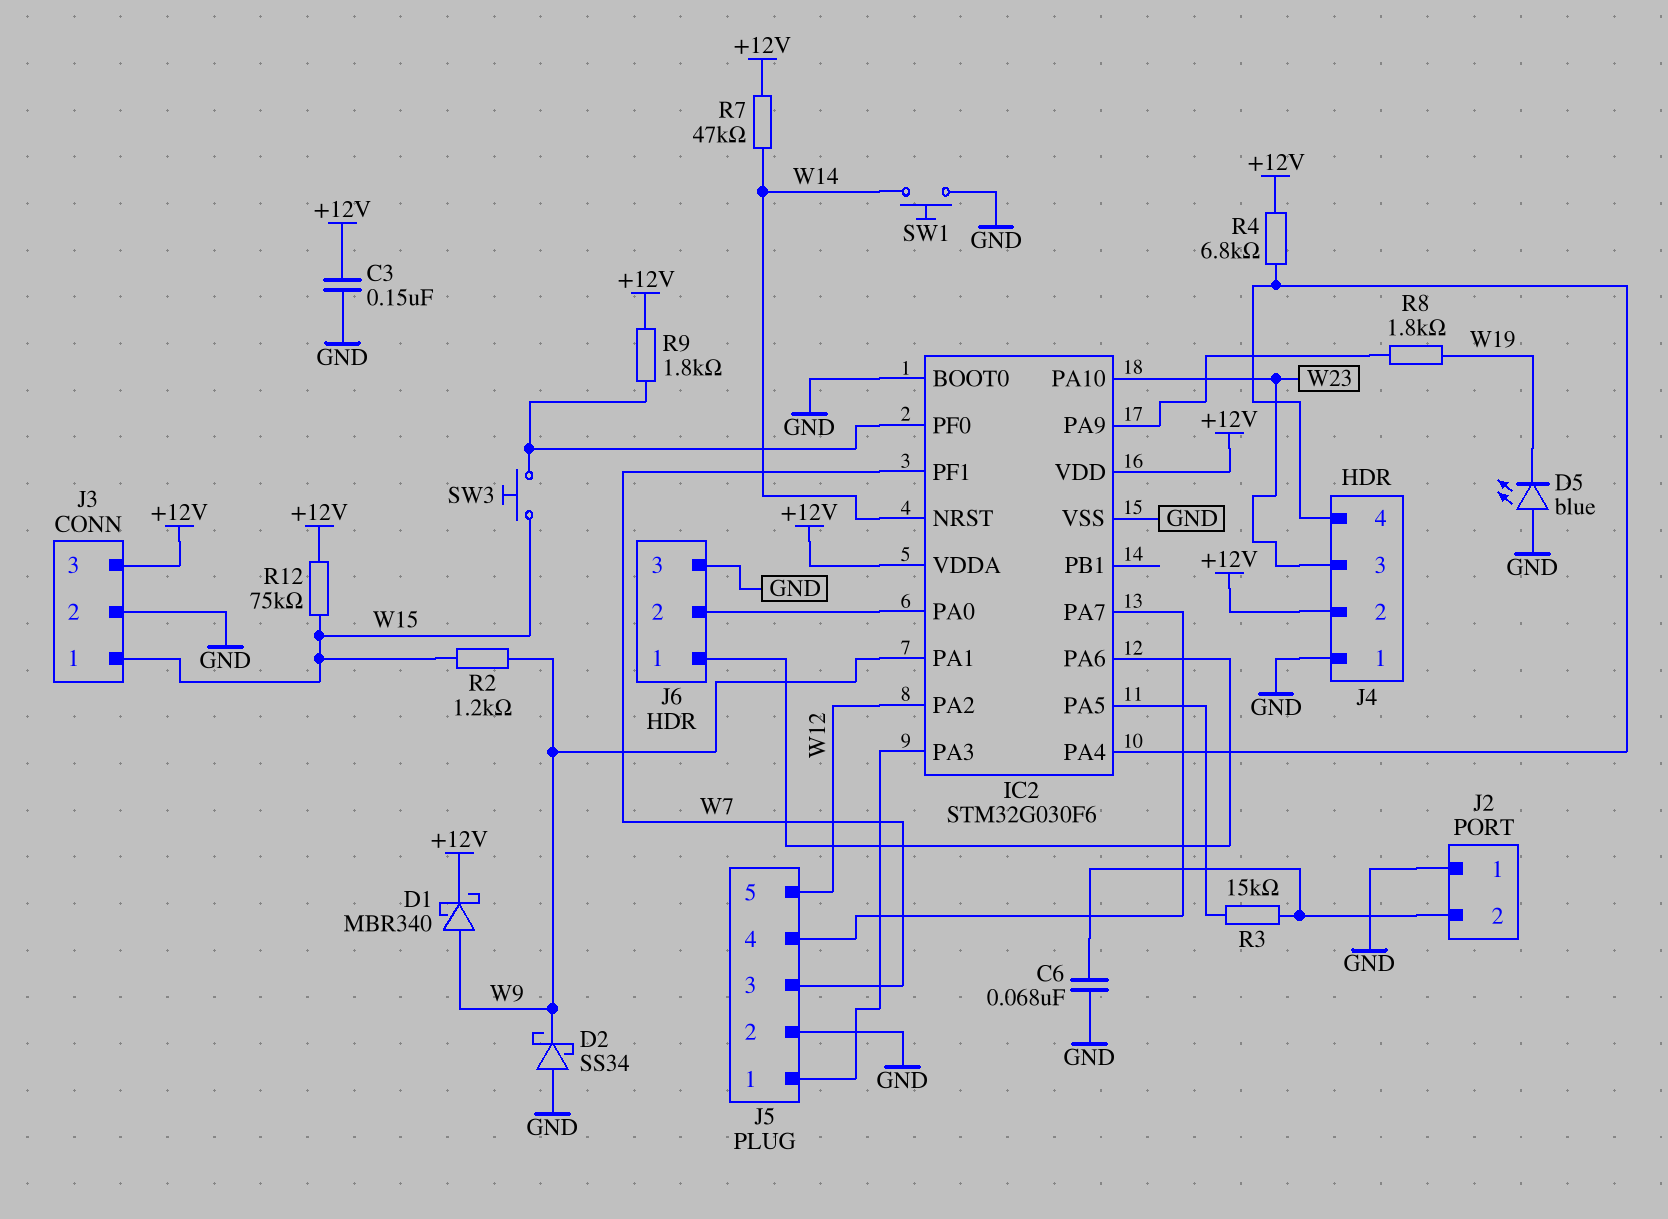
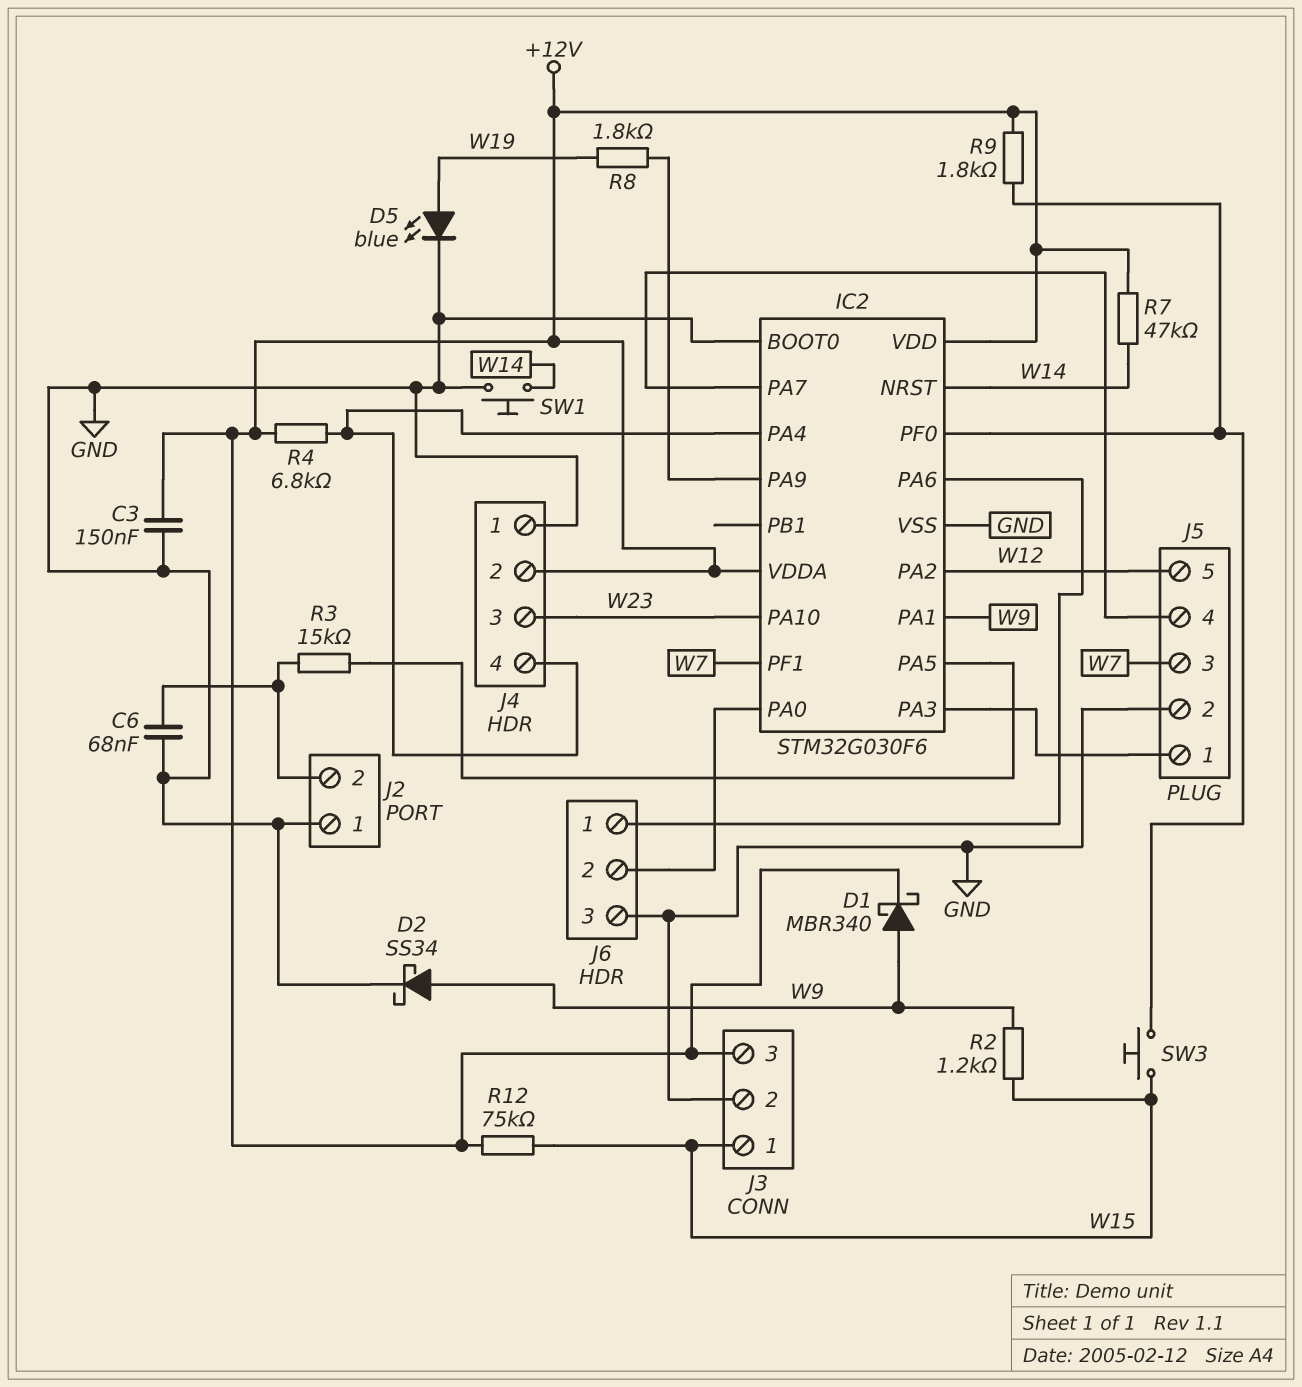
D2: schottky SS34 (A GND, K W9) -> schottky SS34 (A W9, K GND)
D5: LED blue (A GND, K W19) -> LED blue (A W19, K GND)

